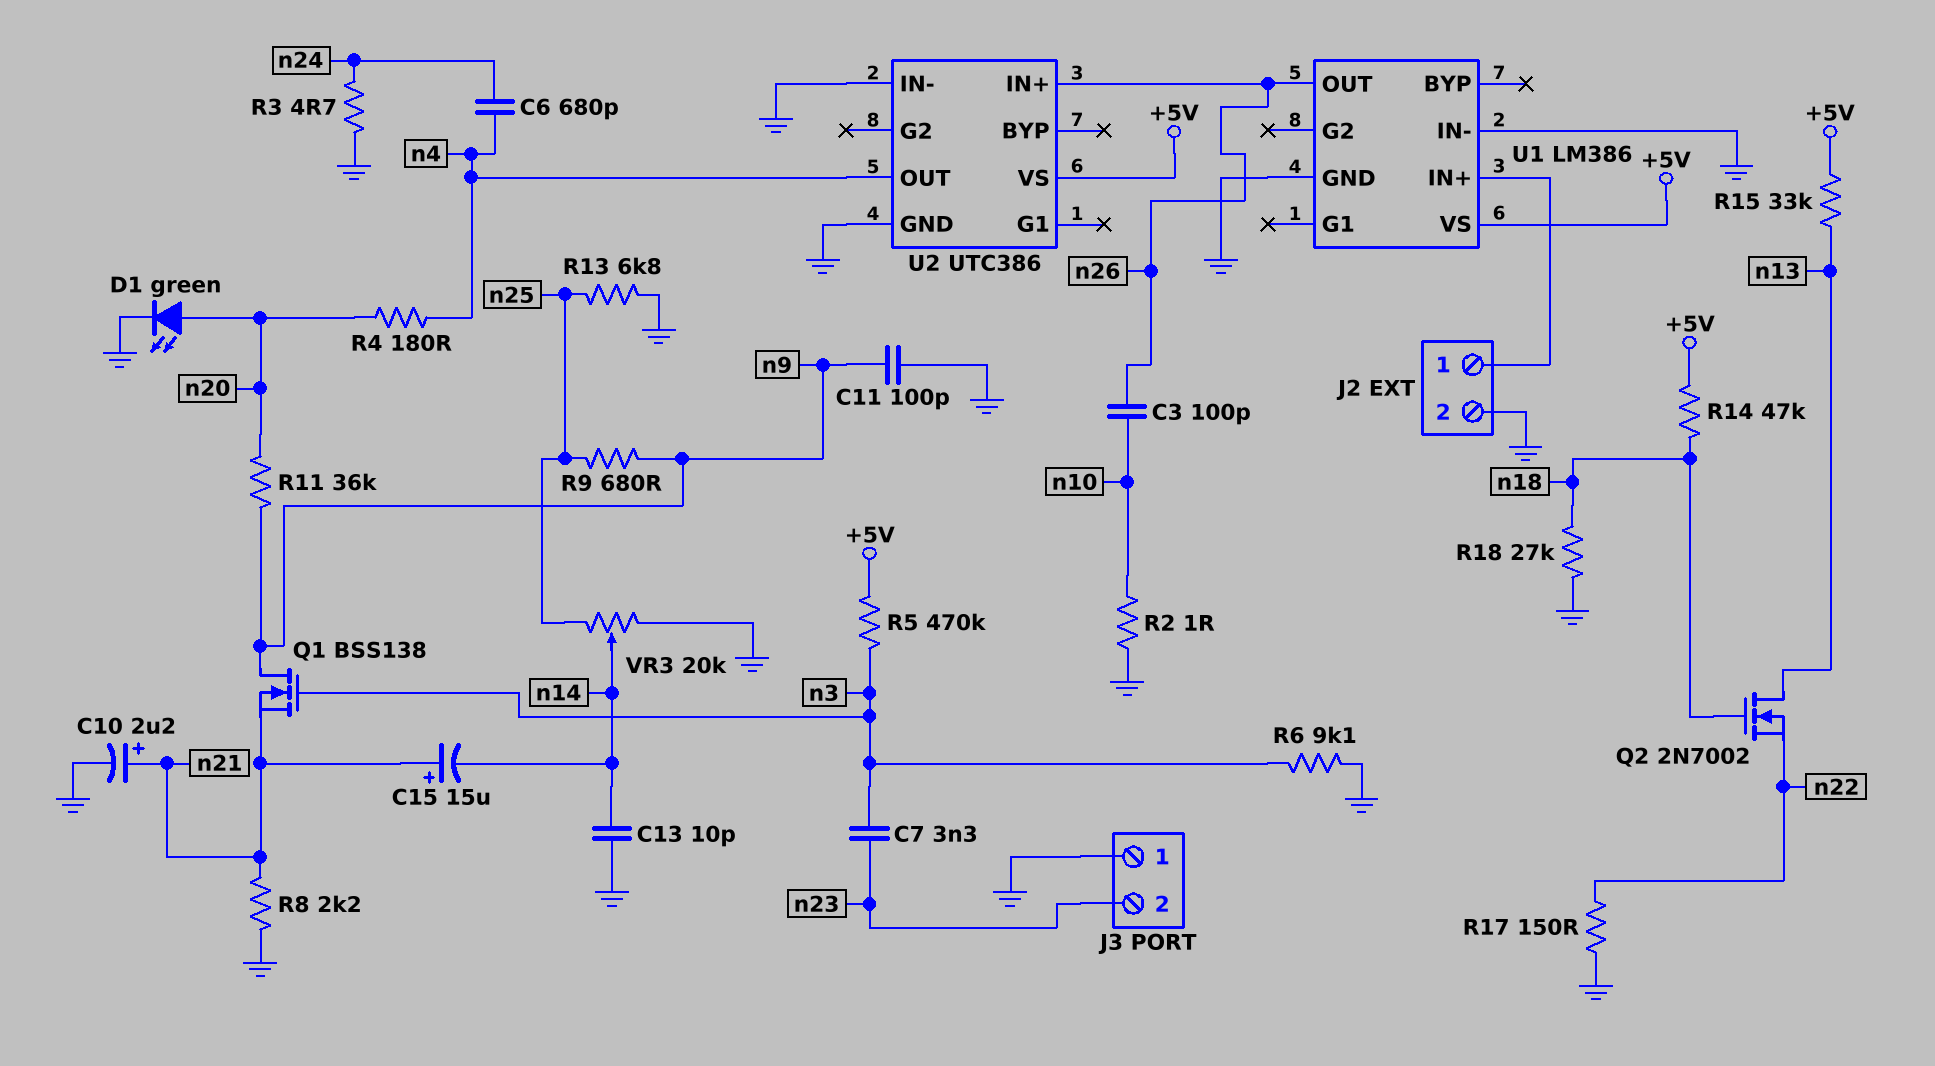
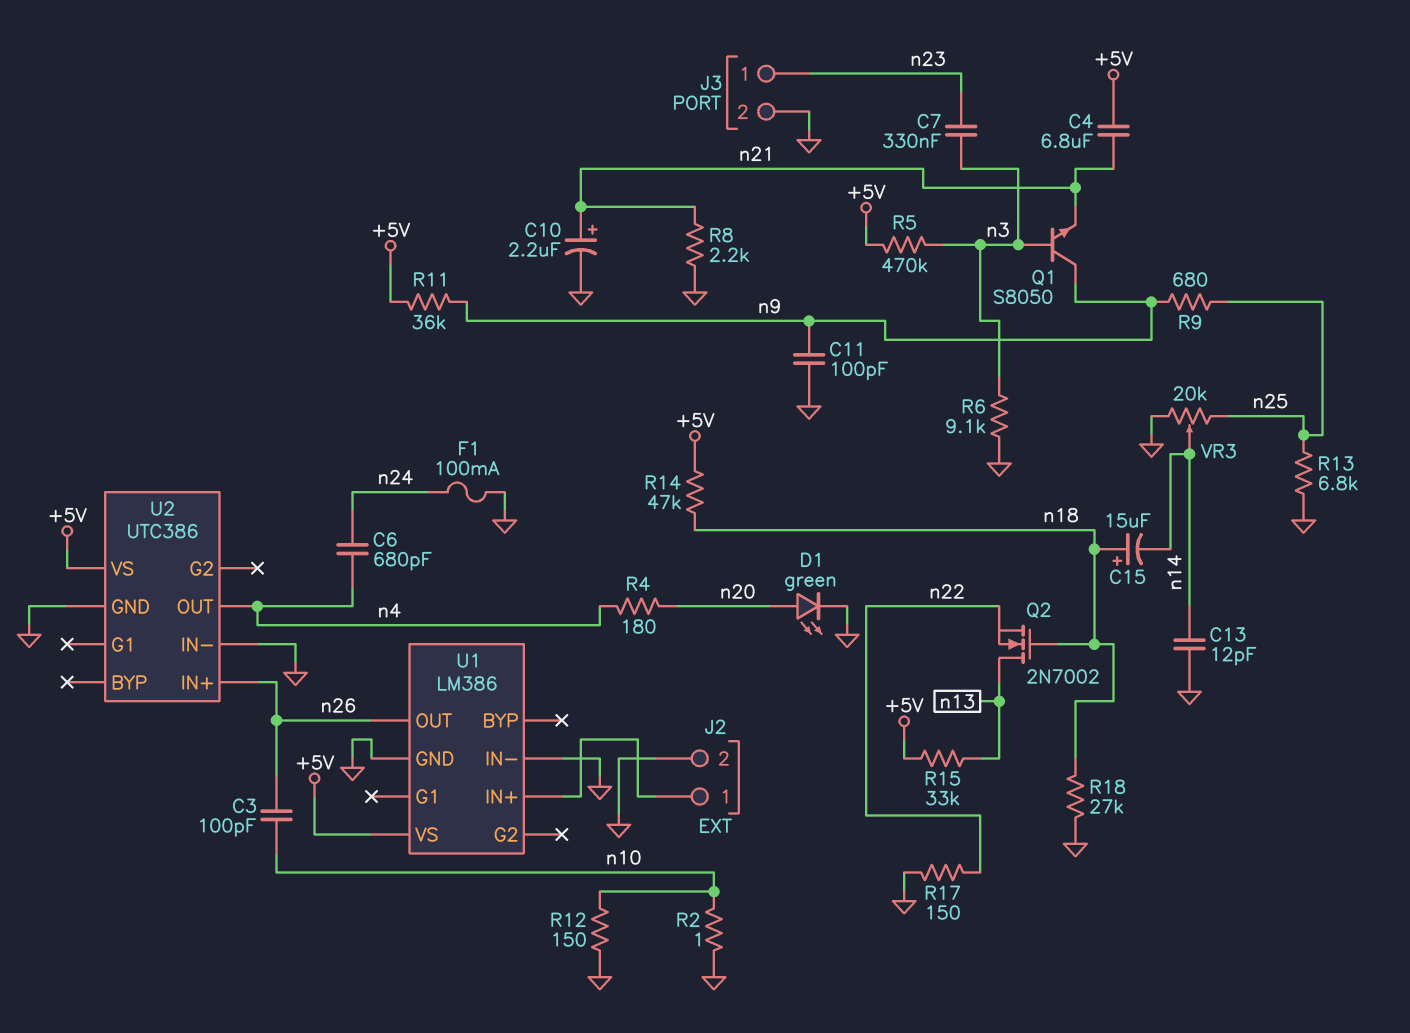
C4: none -> 6.8uF (+5V, n21)
C7: 3.3nF (n3, n23) -> 330nF (n3, n23)
C13: 10pF (GND, n14) -> 12pF (GND, n14)
C15: 15uF (plus n21, minus n14) -> 15uF (plus n18, minus n14)
F1: none -> 100mA (GND, n24)
J3 pin 1: GND -> n23
J3 pin 2: n23 -> GND
Q1: NMOS BSS138 (G n3, D n9, S n21) -> NPN S8050 (B n3, C n9, E n21)
R3: 4.7 (GND, n24) -> none
R11: 36k (n9, n20) -> 36k (+5V, n9)
R12: none -> 150 (GND, n10)

